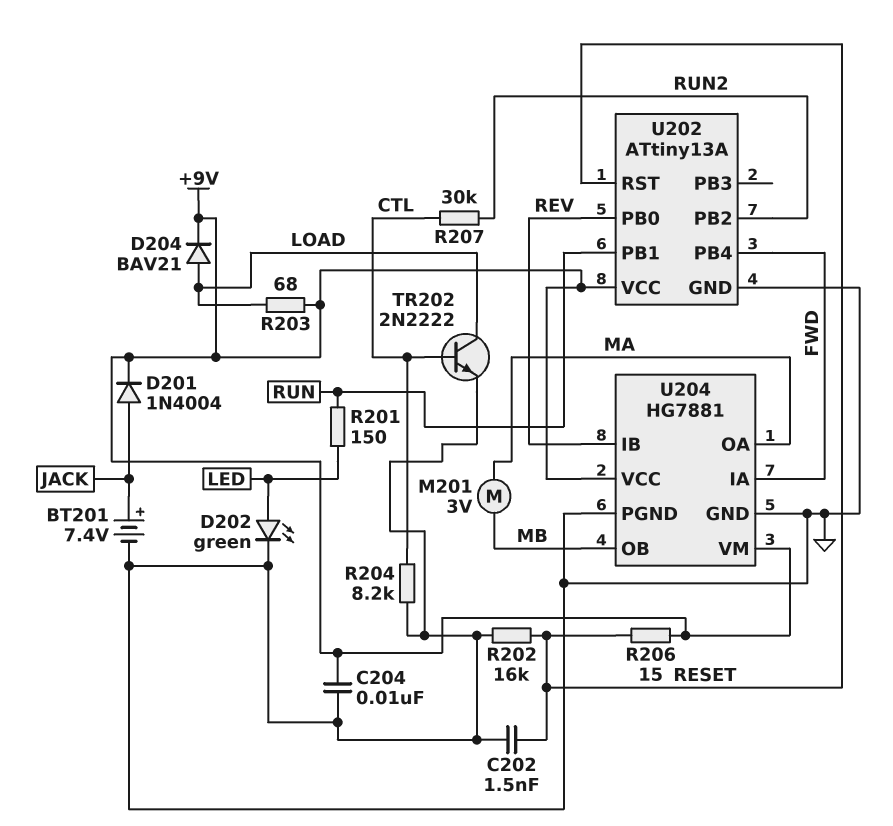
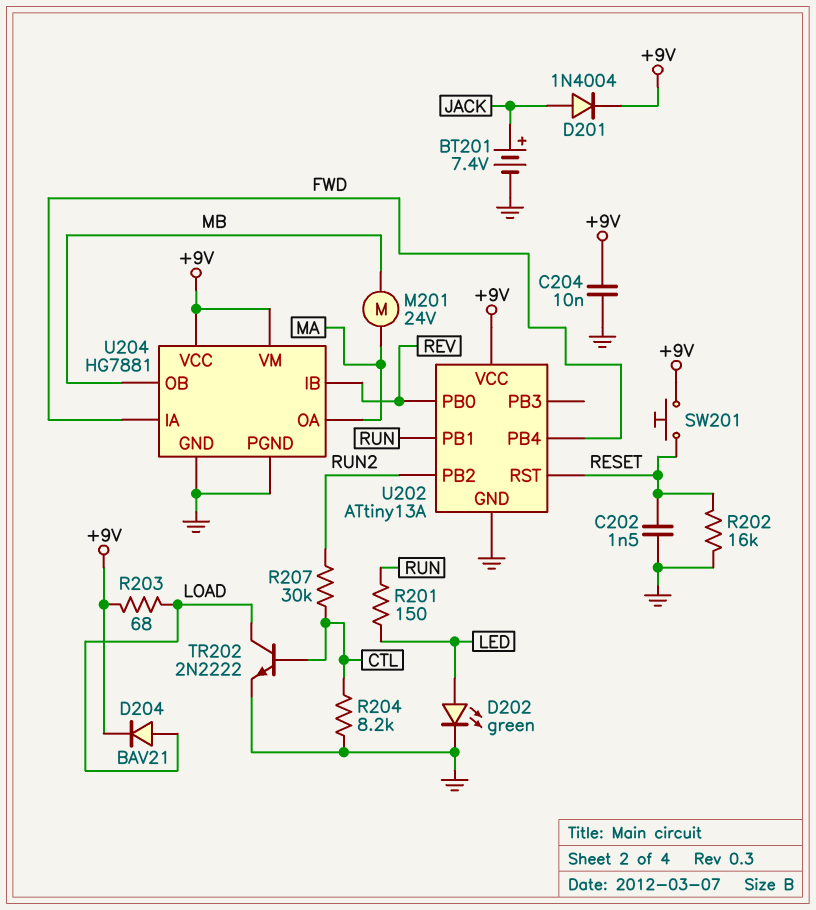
M201: motor 3V (MA, MB) -> motor 24V (MA, MB)
R206: 15 (+9V, RESET) -> none
SW201: none -> button (+9V, RESET)

